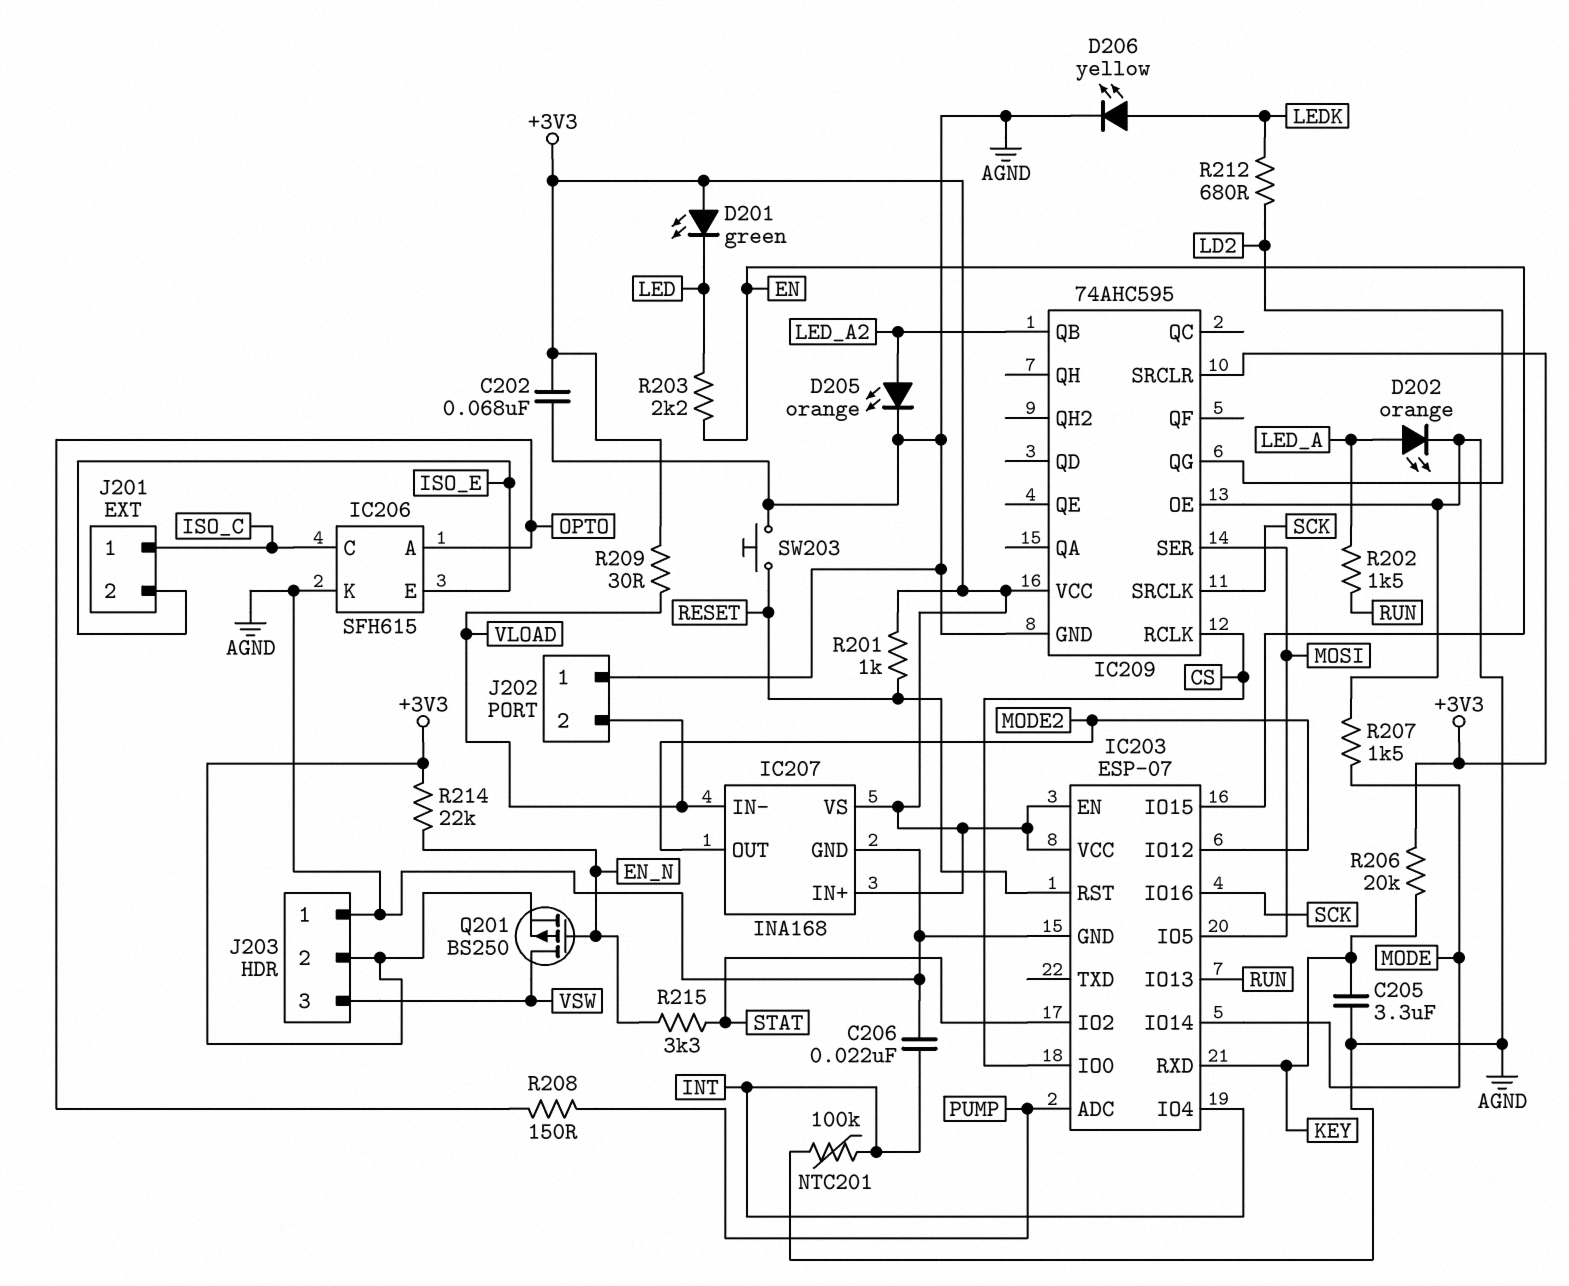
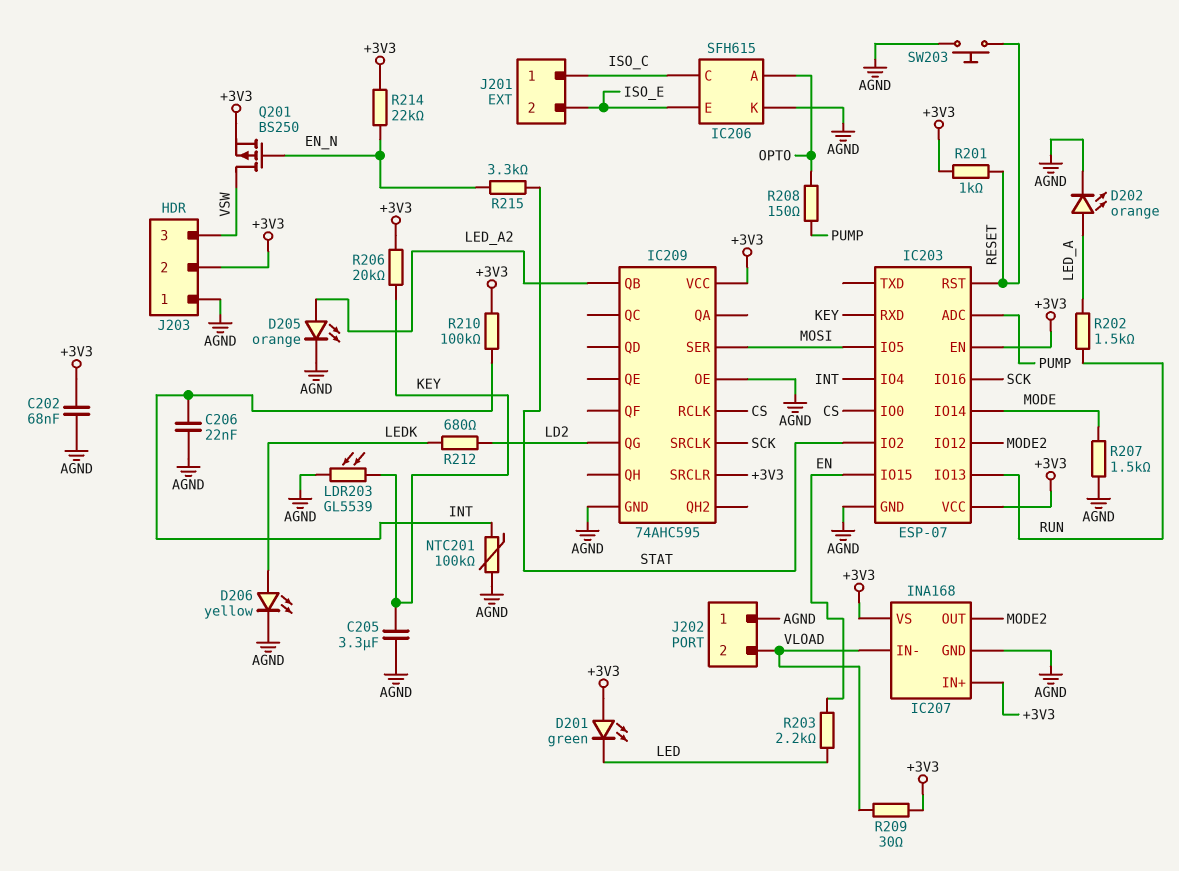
LDR203: none -> GL5539 (AGND, KEY)
R210: none -> 100k (+3V3, INT)

